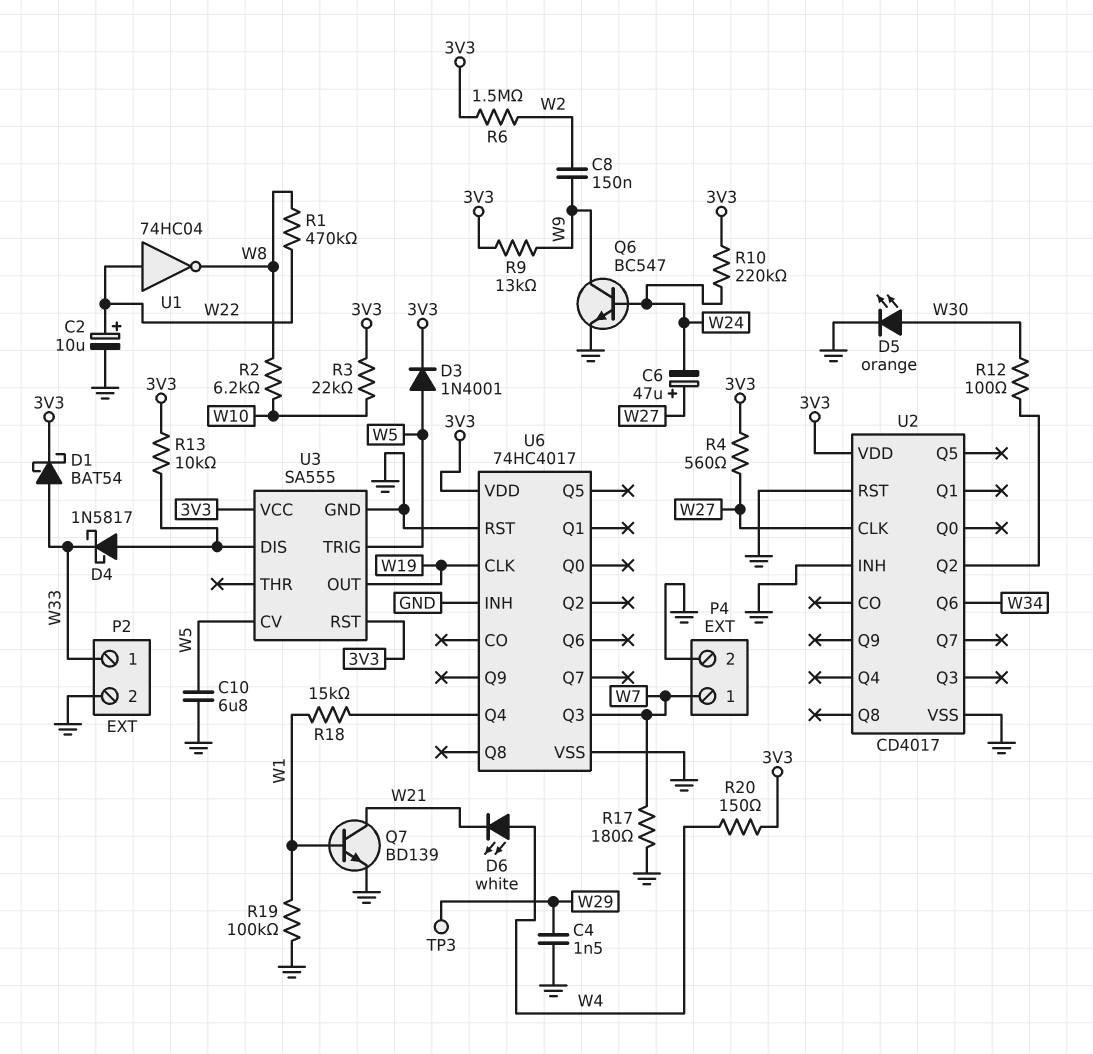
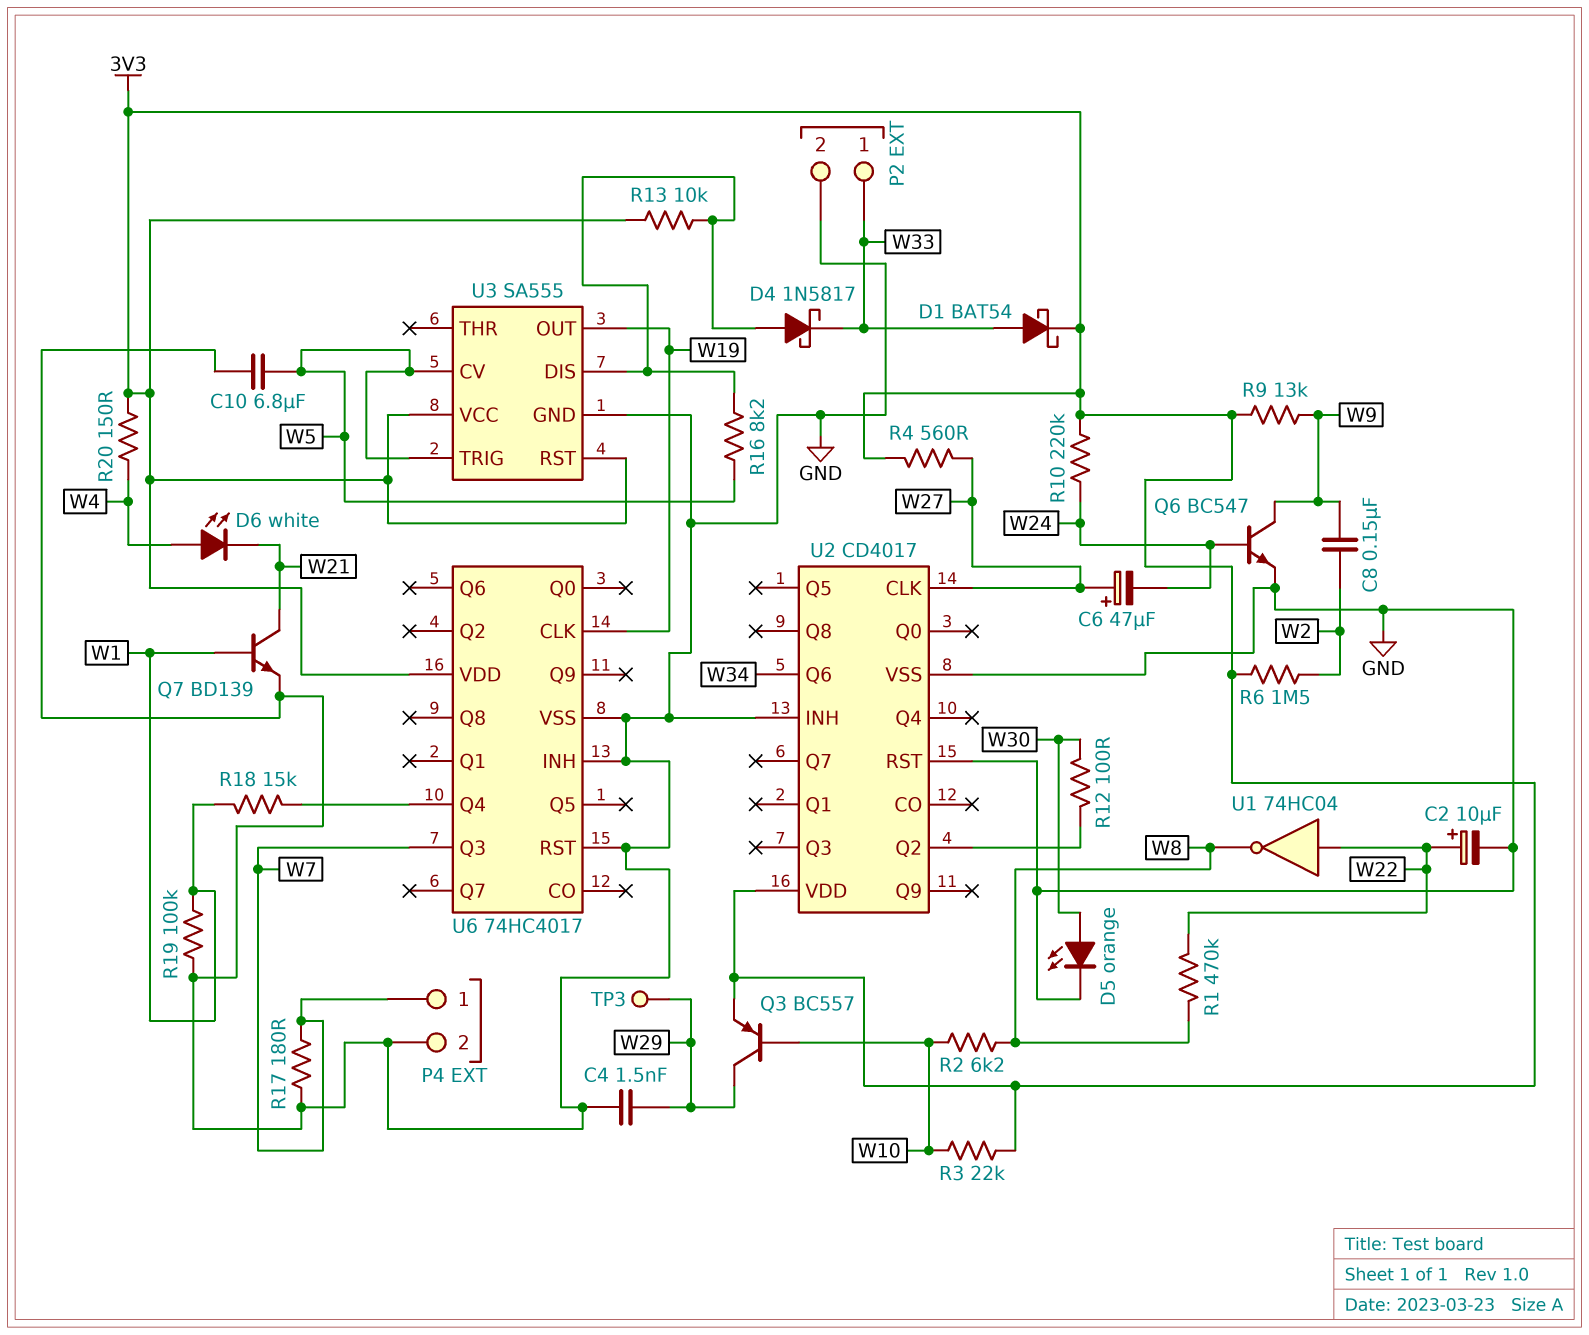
D3: diode 1N4001 (A W5, K 3V3) -> none
Q3: none -> PNP BC557 (B W10, C W29, E 3V3)
R16: none -> 8.2k (U3/DIS, W5)

